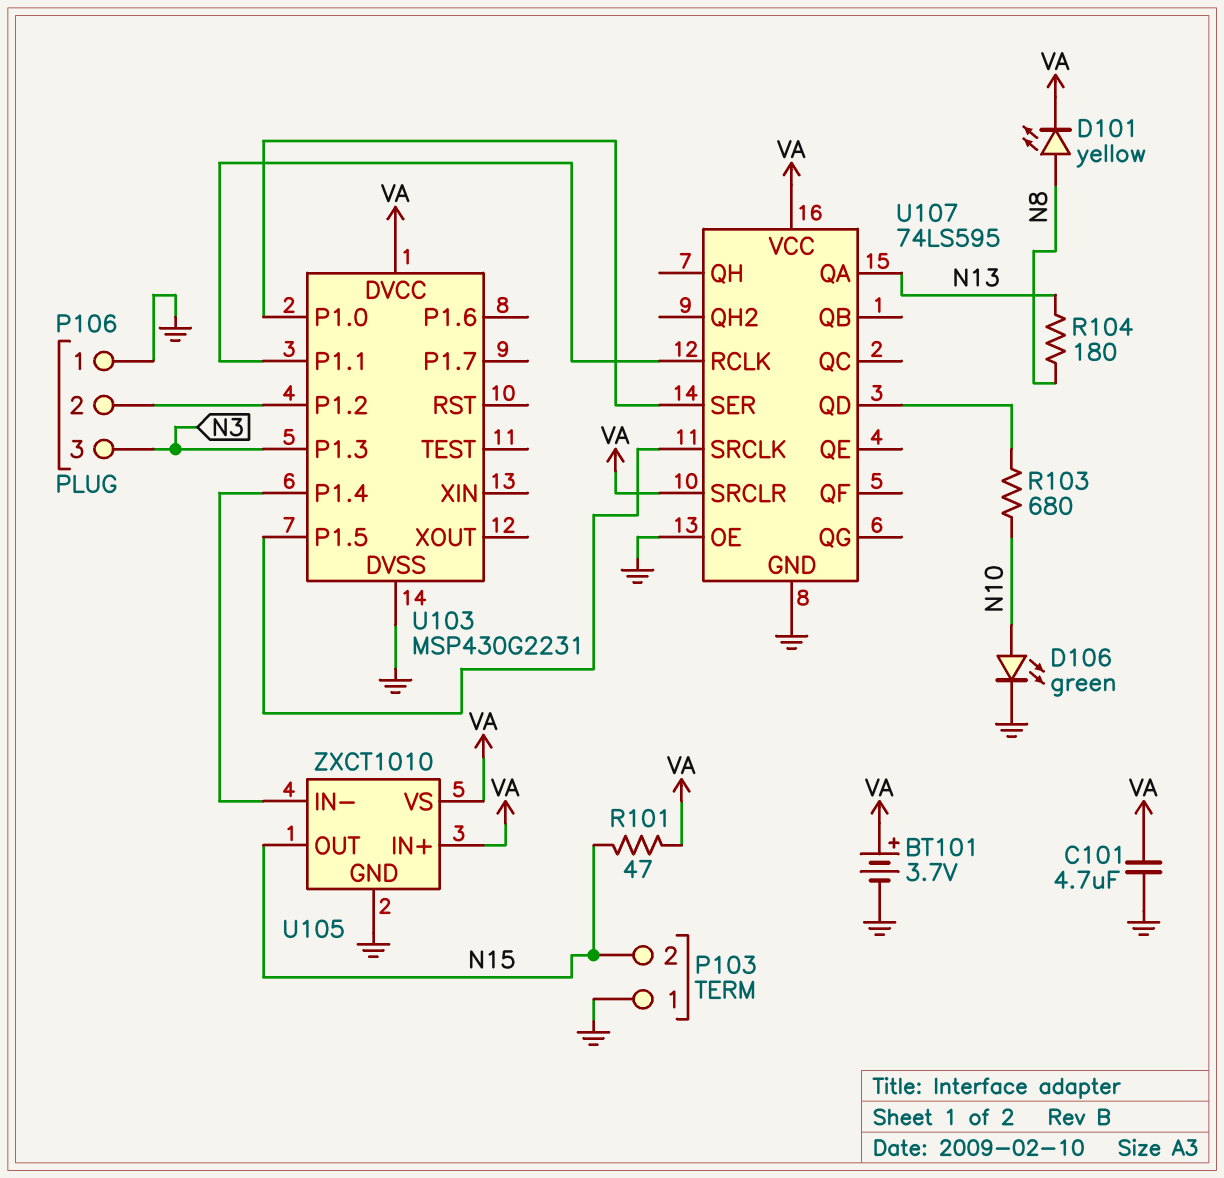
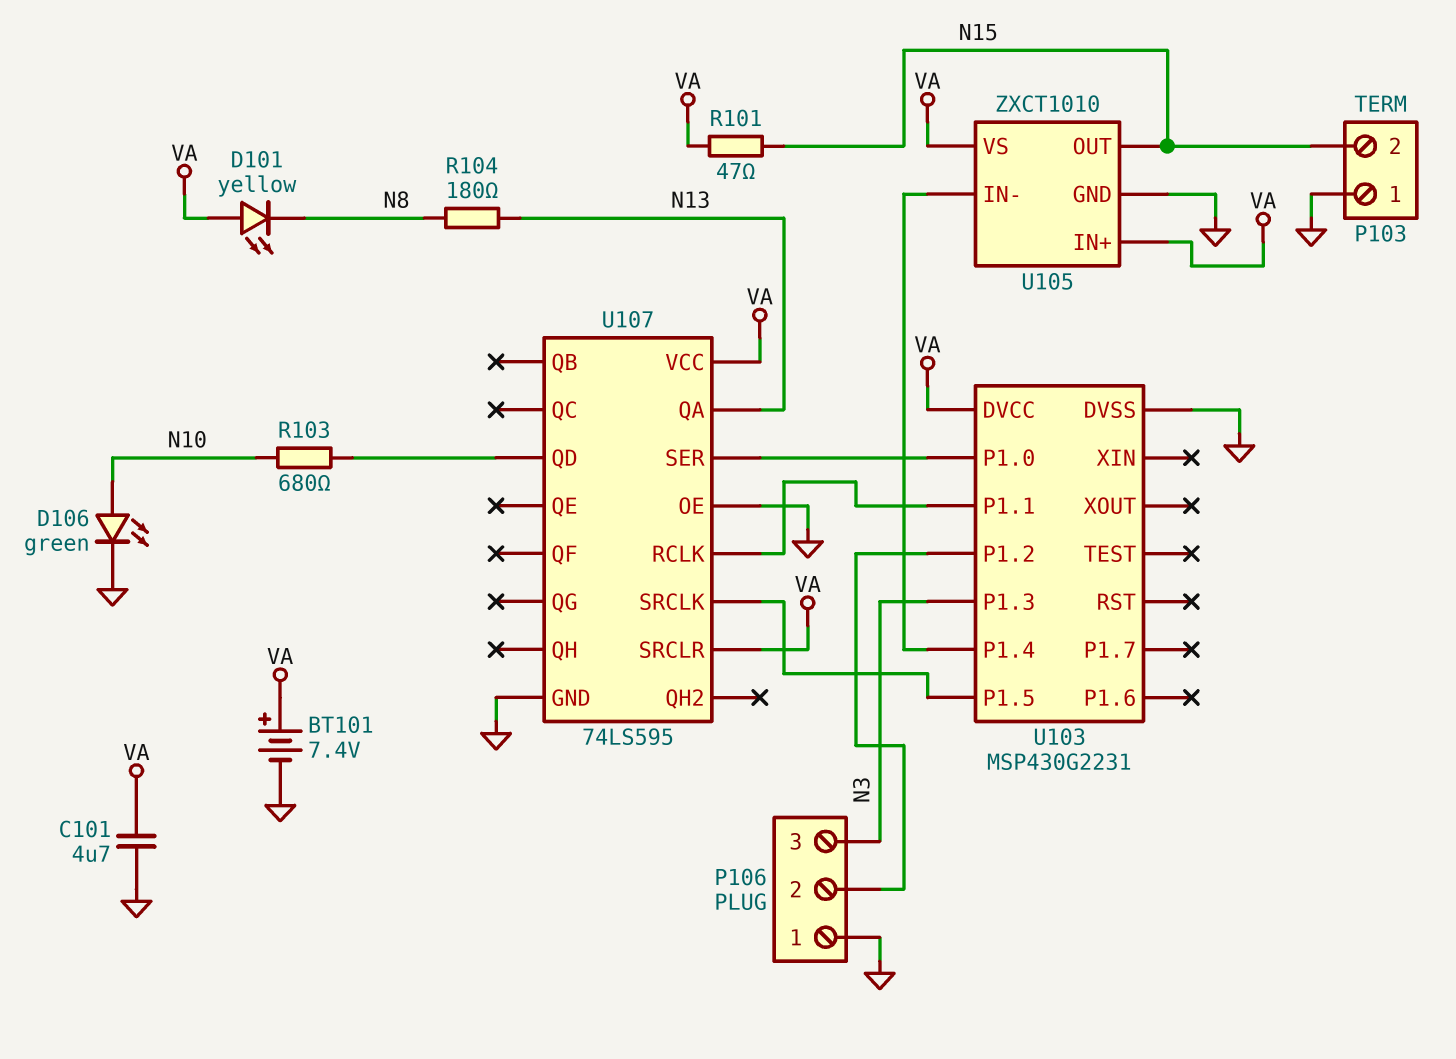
BT101: 3.7V (plus VA, minus GND) -> 7.4V (plus VA, minus GND)
D101: LED yellow (A N8, K VA) -> LED yellow (A VA, K N8)

